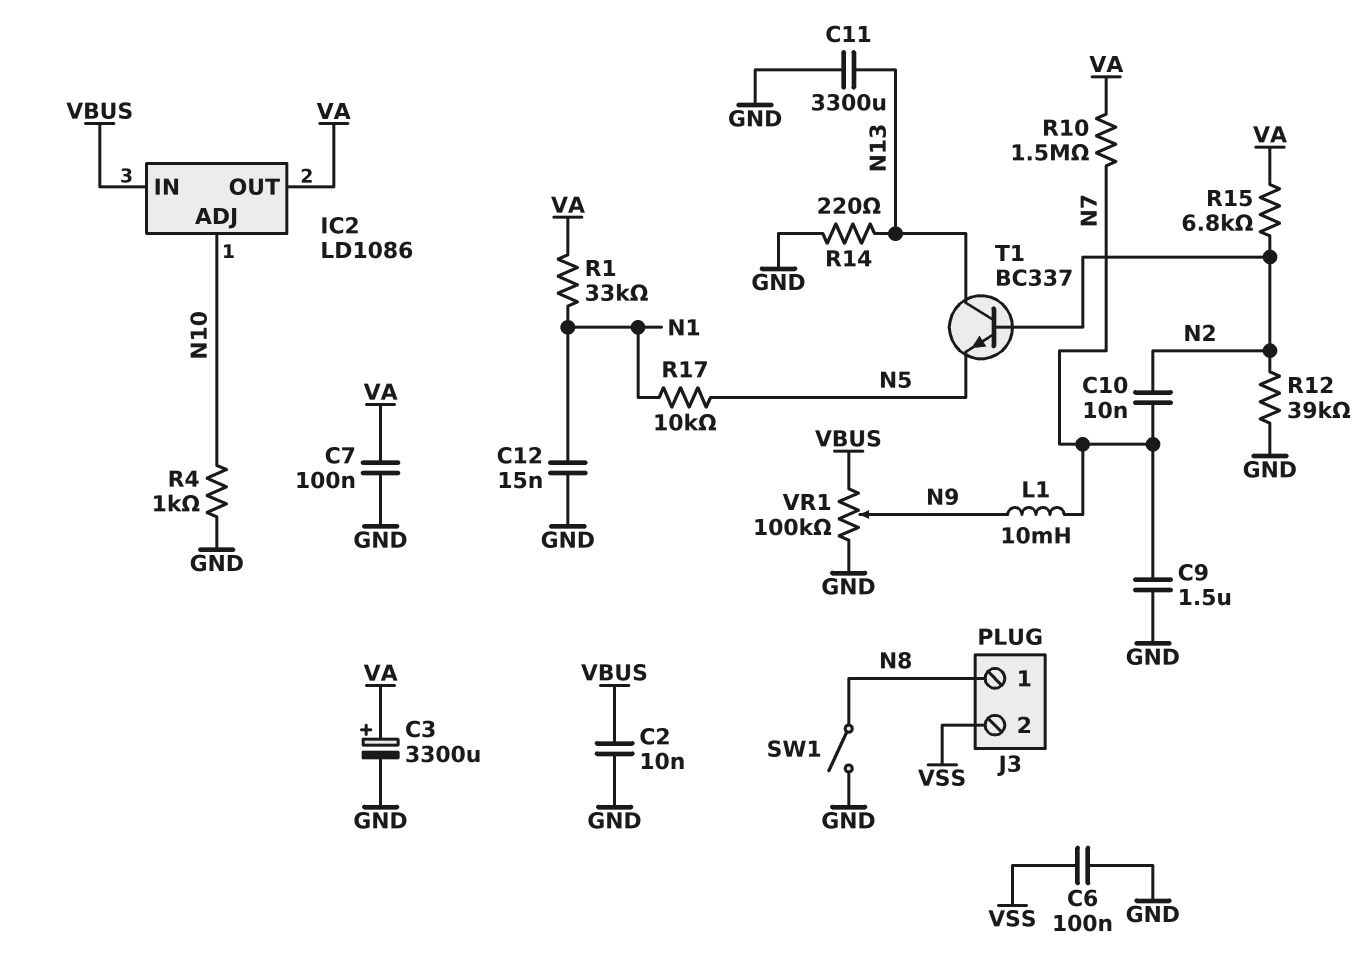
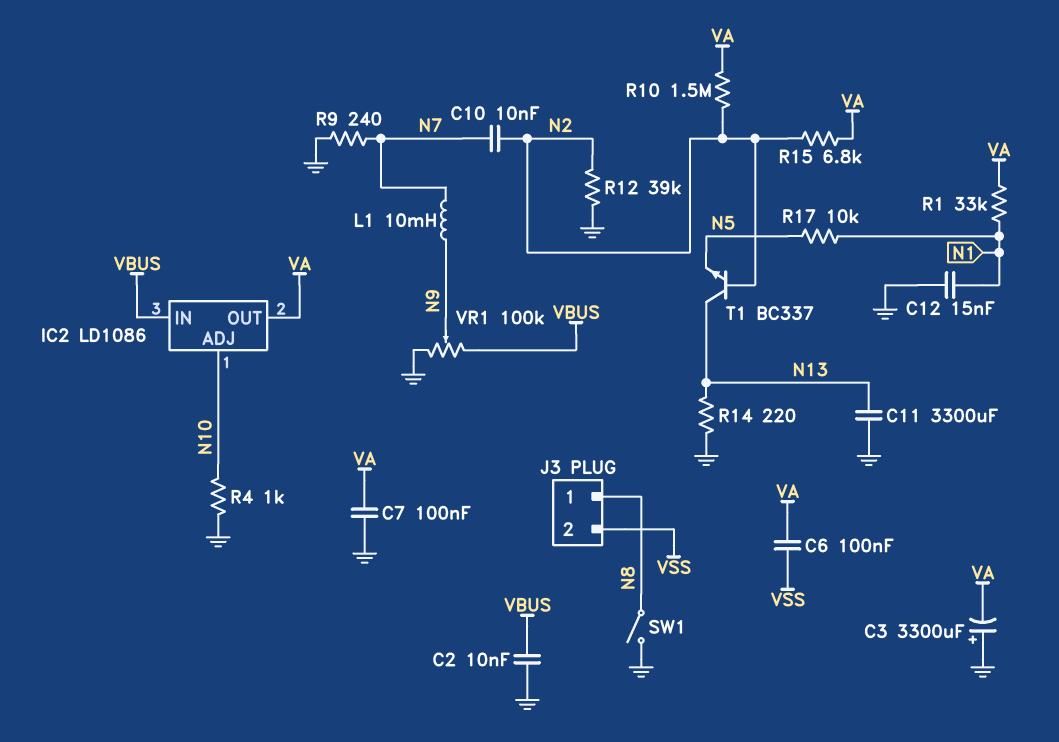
C3: 3300uF (plus VA, minus GND) -> 3300uF (plus GND, minus VA)
C6: 100nF (GND, VSS) -> 100nF (VA, VSS)
C9: 1.5uF (GND, N7) -> none
R9: none -> 240 (GND, N7)
R10: 1.5M (N7, VA) -> 1.5M (N2, VA)

